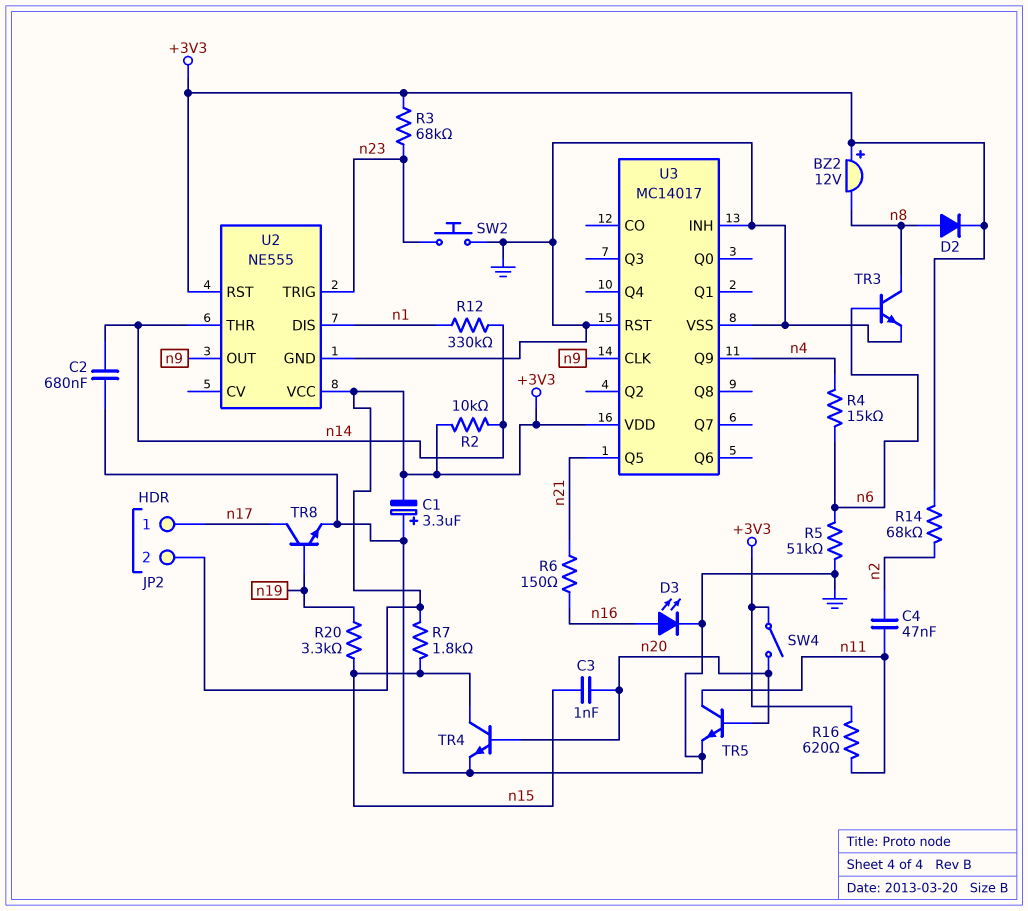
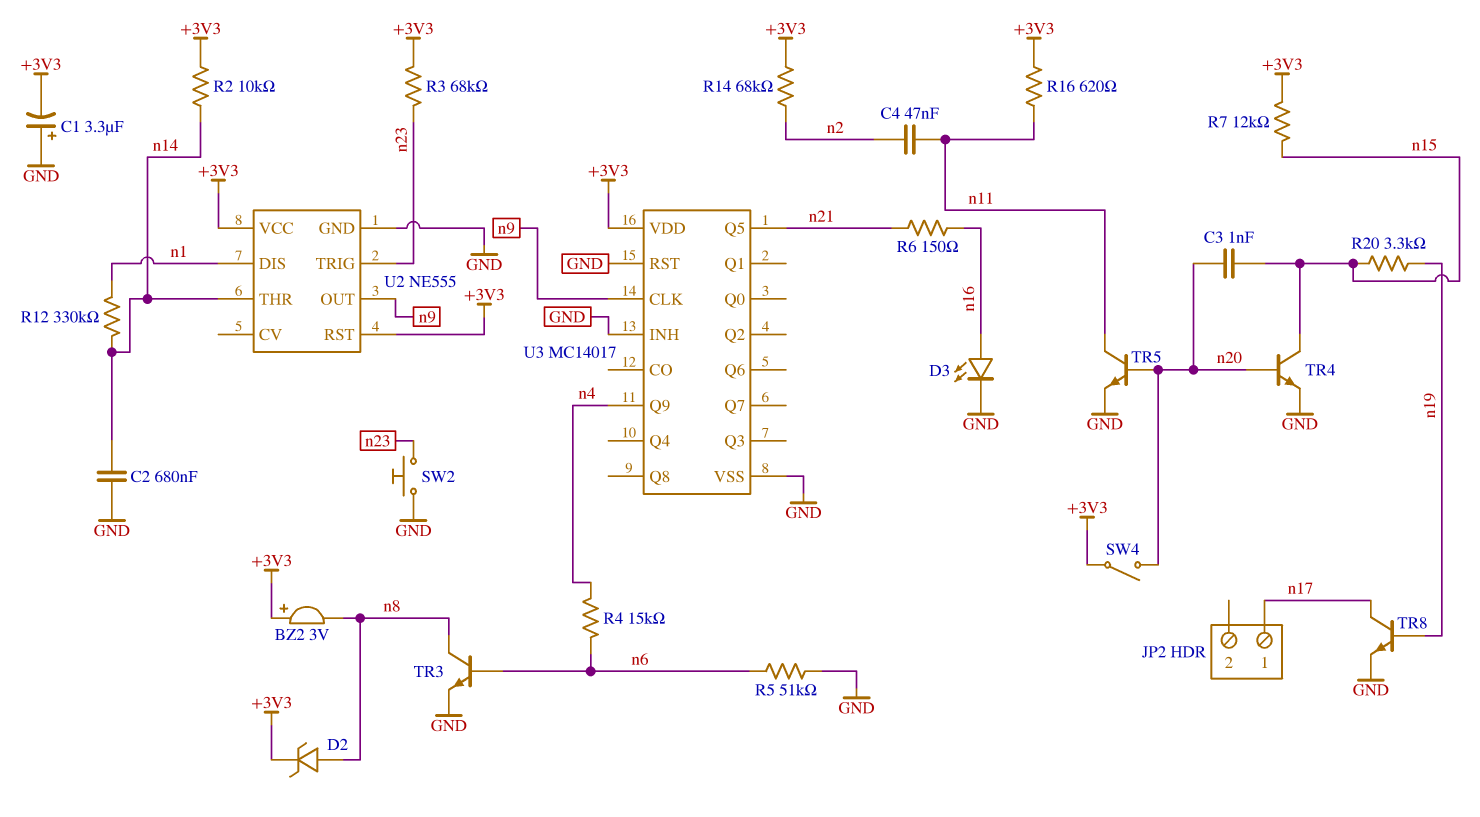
BZ2: buzzer 12V (plus +3V3, minus n8) -> buzzer 3V (plus +3V3, minus n8)
D2: diode (A n8, K +3V3) -> zener (A n8, K +3V3)
JP2 pin 2: +3V3 -> none
R7: 1.8k (+3V3, n15) -> 12k (+3V3, n15)

